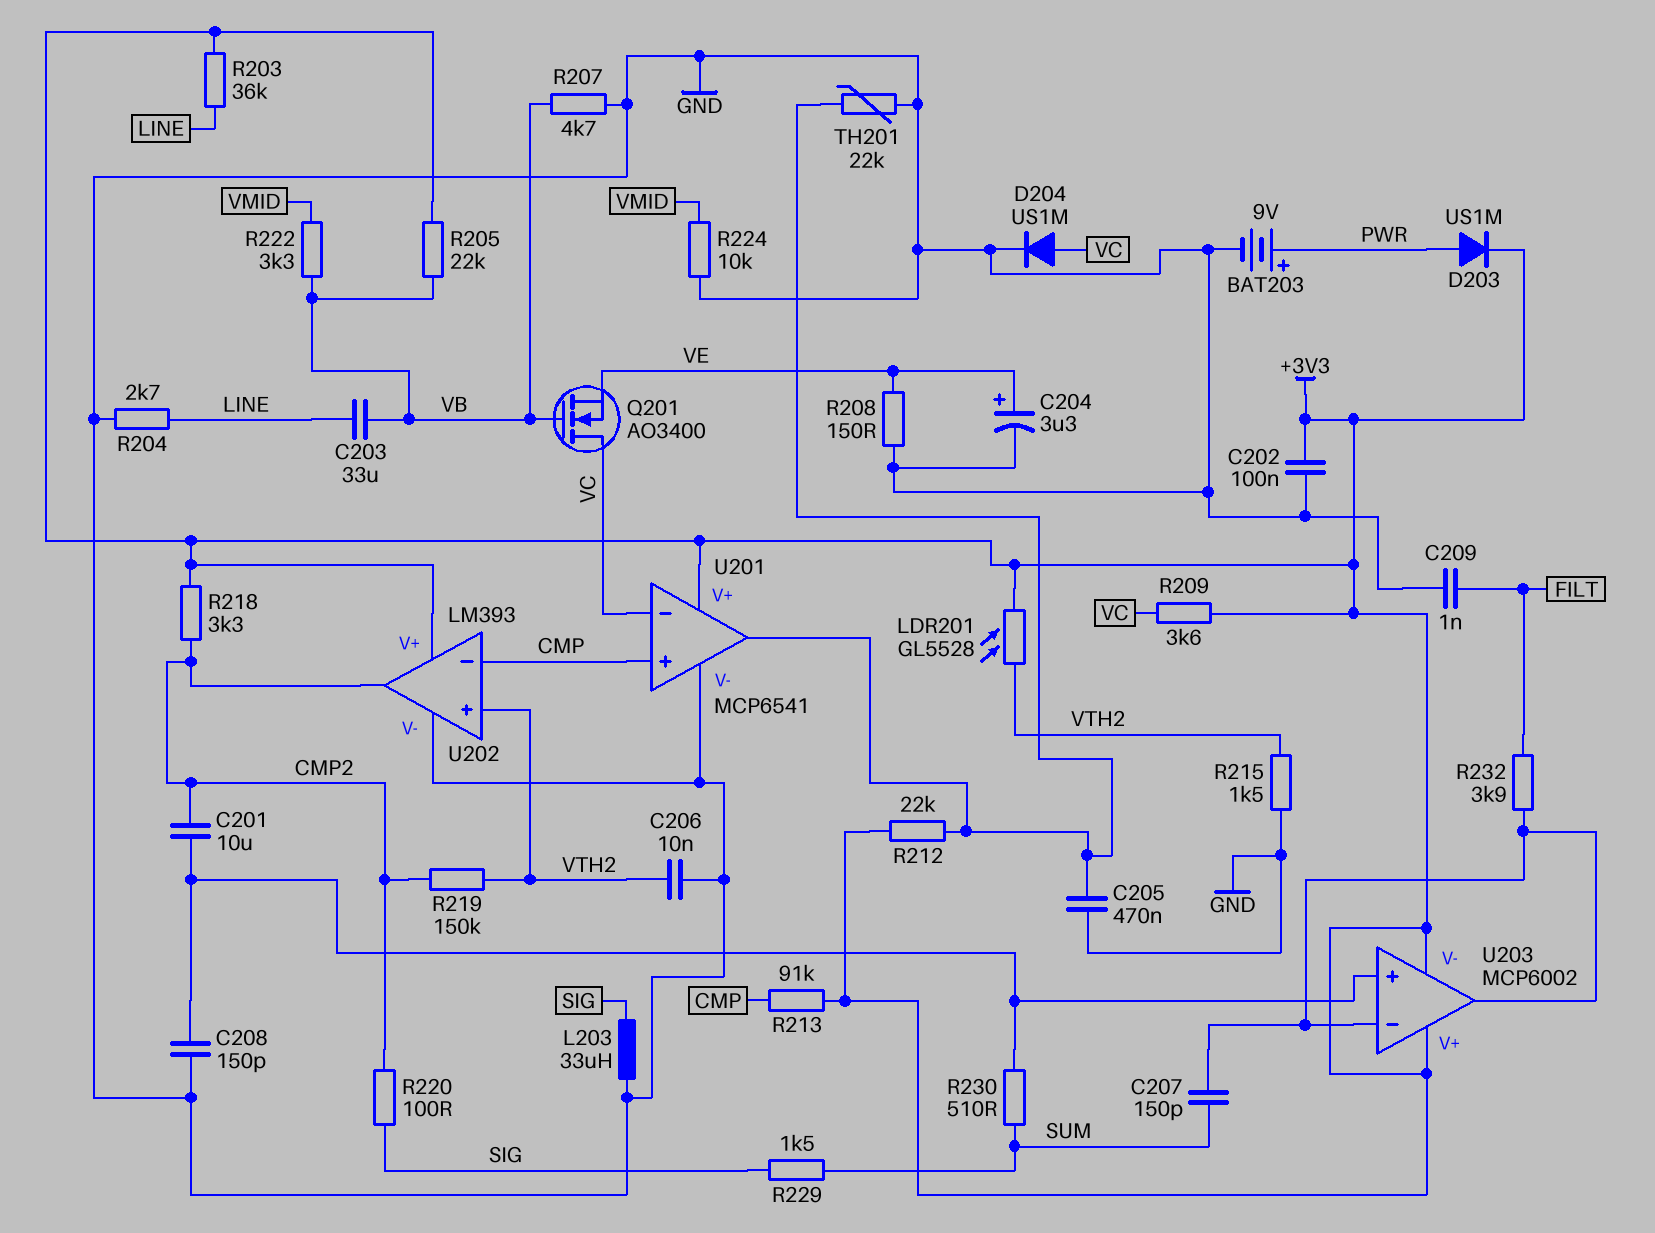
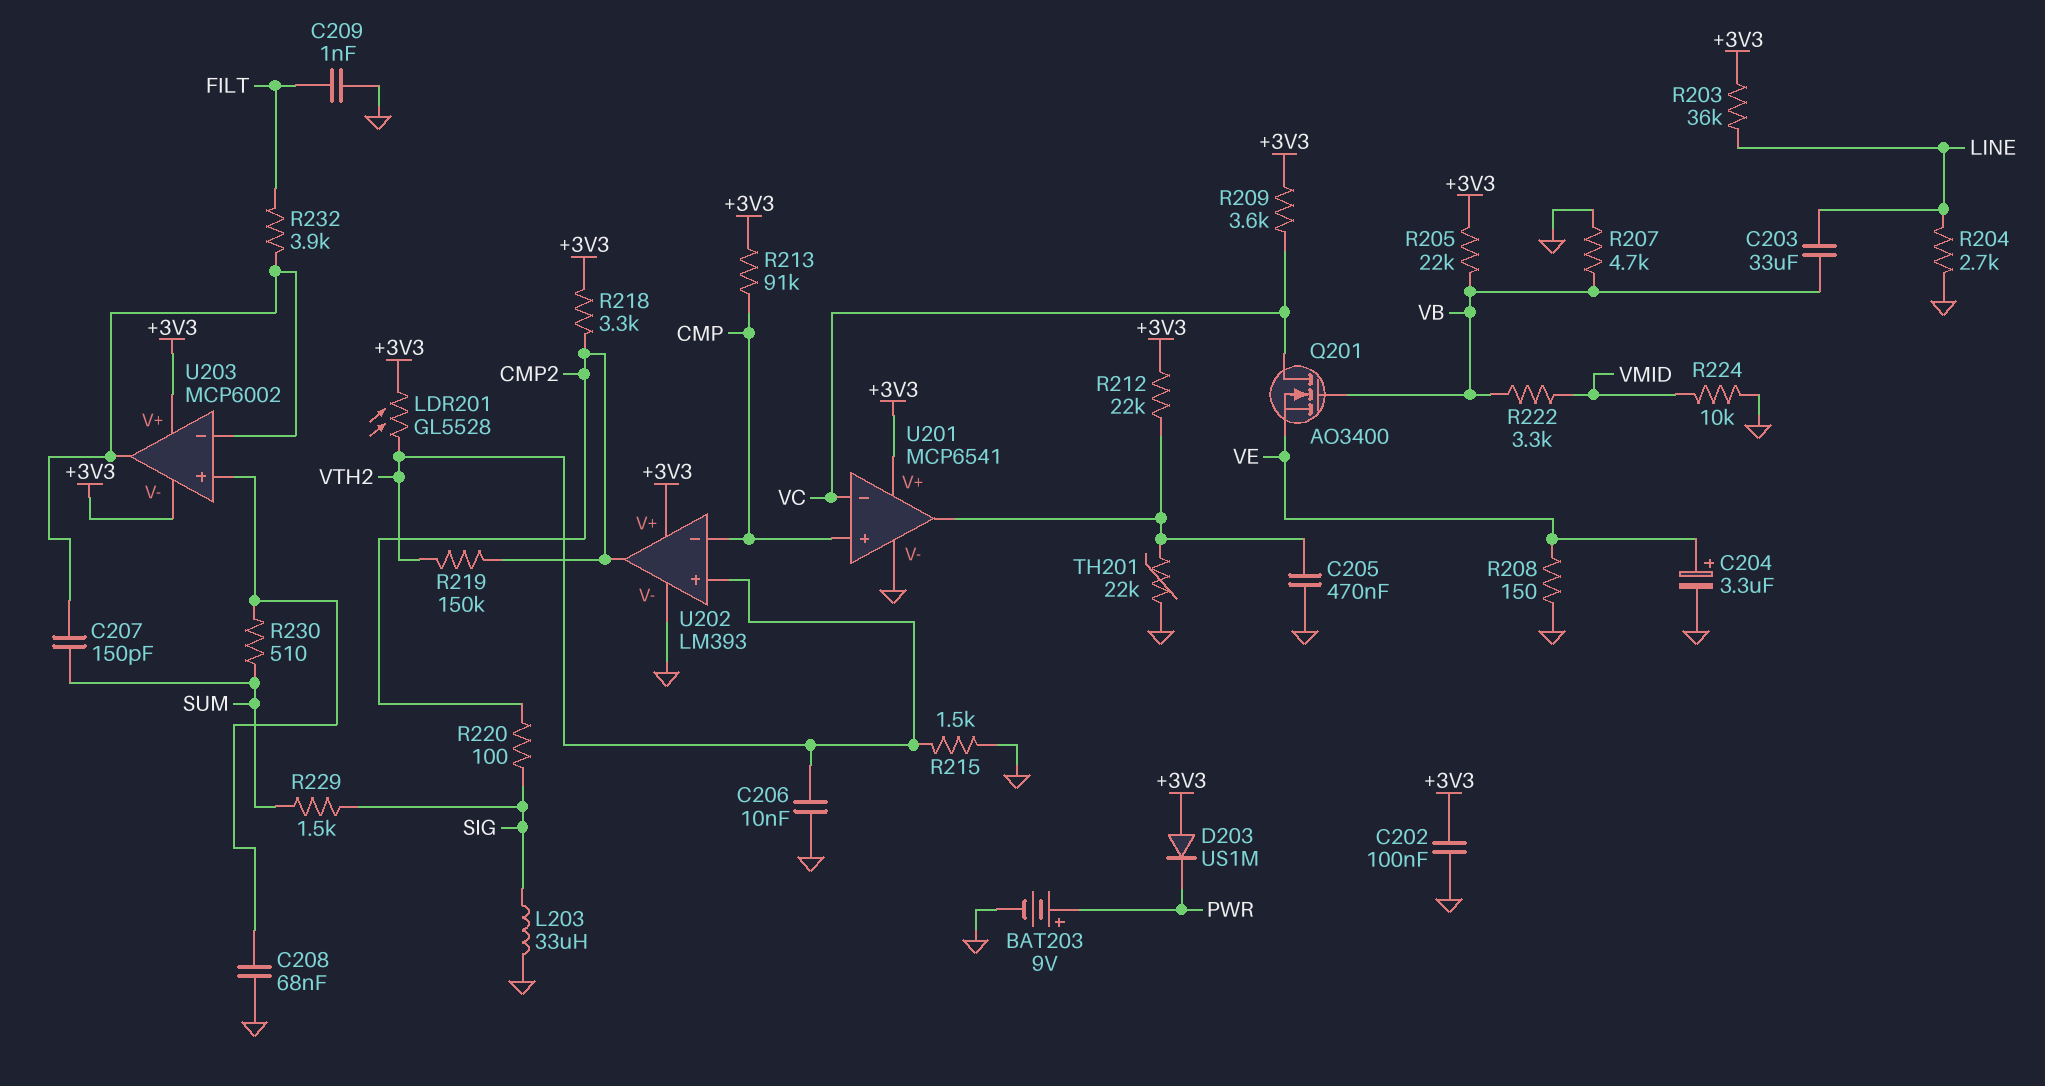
C201: 10uF (CMP2, U203/in+) -> none
C208: 150pF (GND, U203/in+) -> 68nF (GND, U203/in+)
D203: diode US1M (A PWR, K +3V3) -> diode US1M (A +3V3, K PWR)
D204: diode US1M (A VC, K GND) -> none

